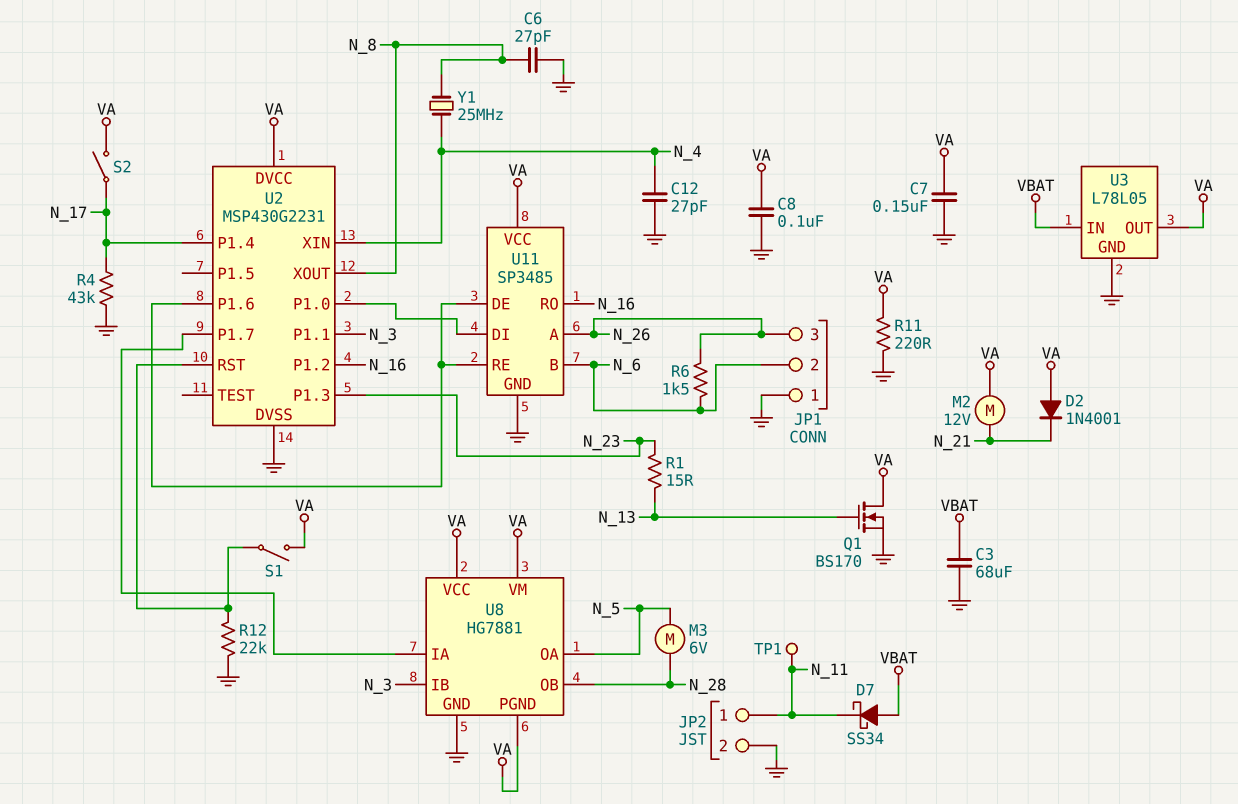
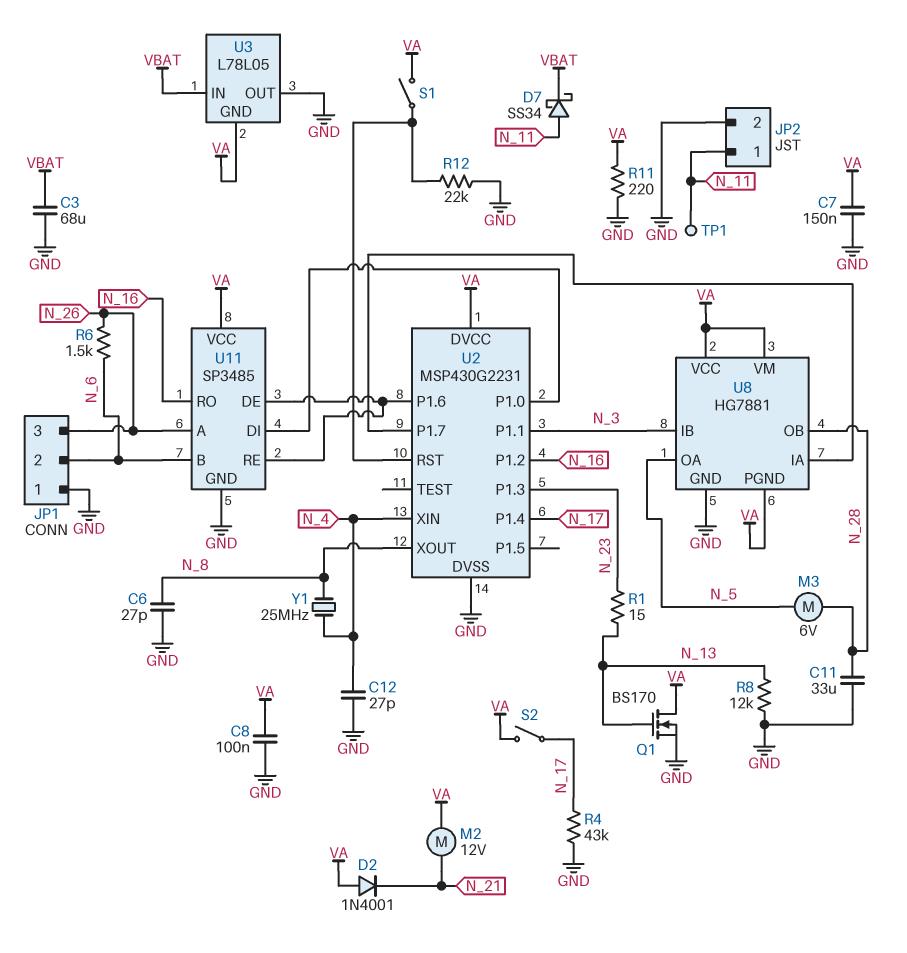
C11: none -> 33uF (GND, N_28)
D7: schottky SS34 (A VBAT, K N_11) -> schottky SS34 (A N_11, K VBAT)
R8: none -> 12k (GND, N_13)
U3 pin GND: GND -> VA
U3 pin OUT: VA -> GND

